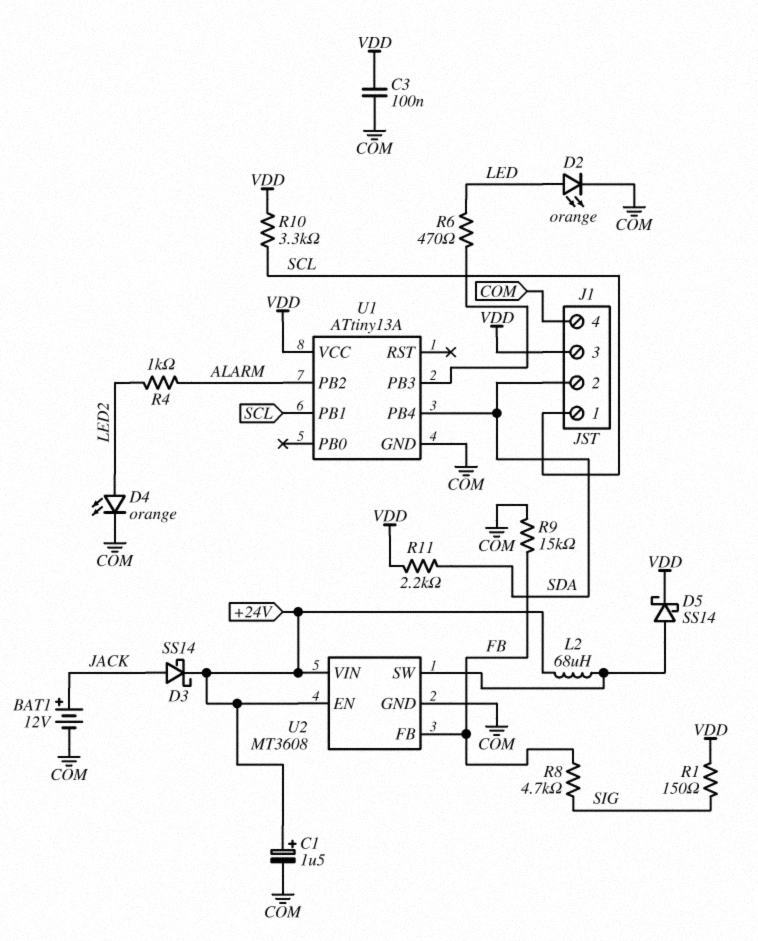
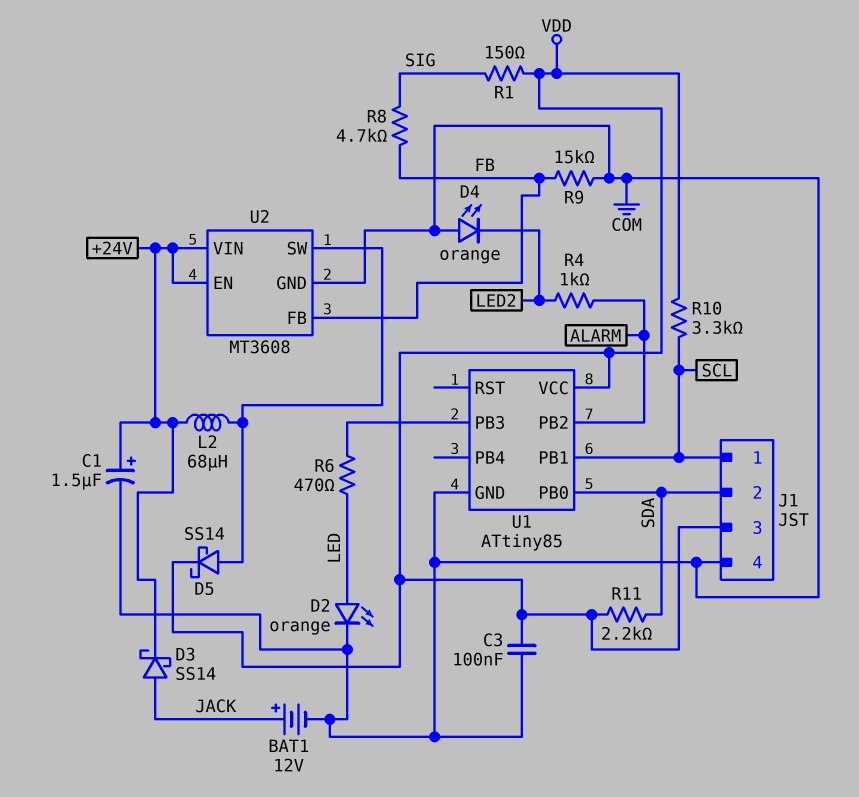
D4: LED orange (A LED2, K COM) -> LED orange (A COM, K LED2)
U1: ATtiny13A -> ATtiny85
U1 pin PB0: none -> SDA
U1 pin PB4: SDA -> none

